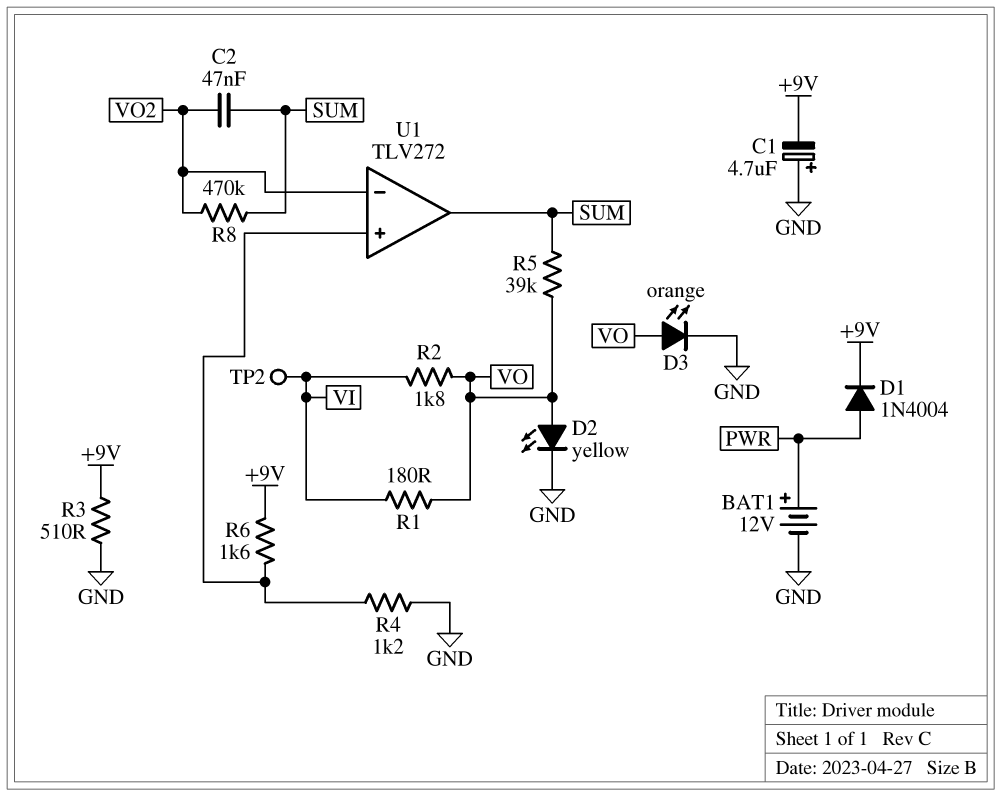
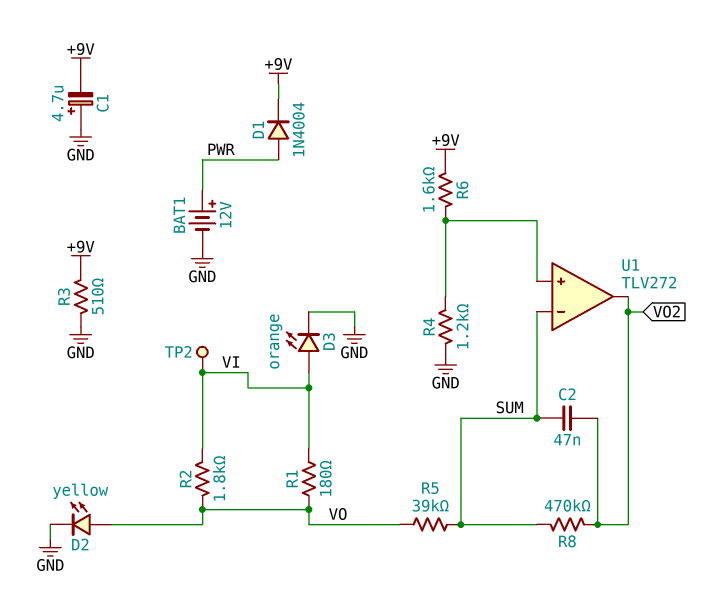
D3: LED orange (A VO, K GND) -> LED orange (A VI, K GND)
U1 pin in-: VO2 -> SUM
U1 pin out: SUM -> VO2

